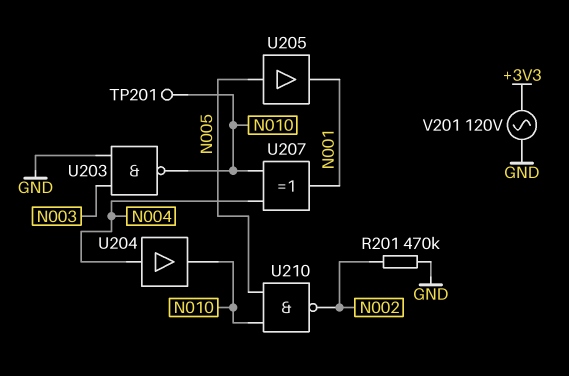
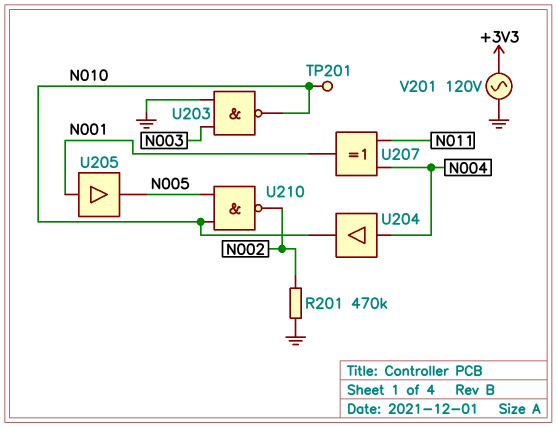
U205: buffer (in N005, out N001) -> buffer (in N001, out N005)
U207: XOR (in N004, in N010, out N001) -> XOR (in N004, in N011, out N001)

